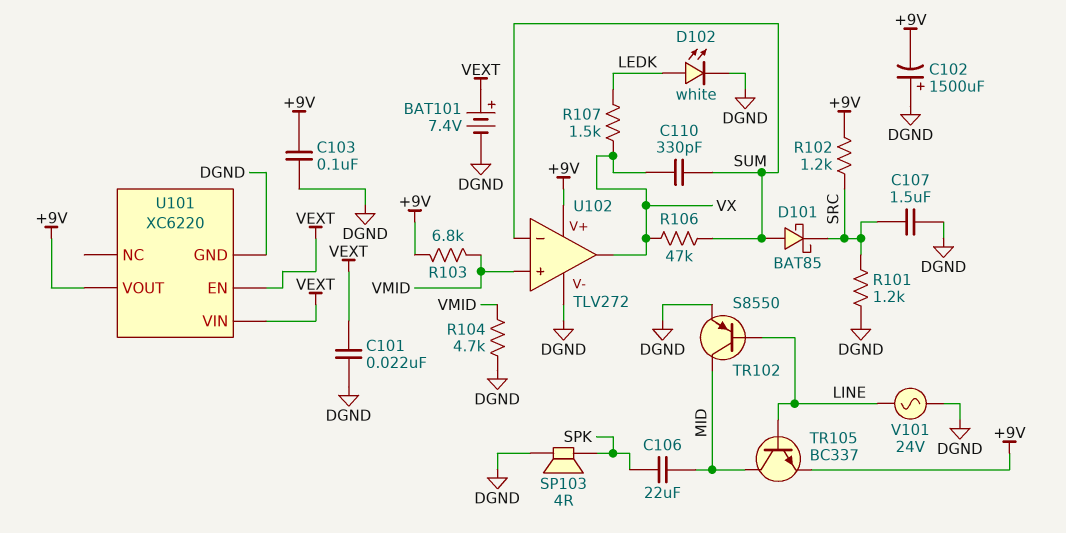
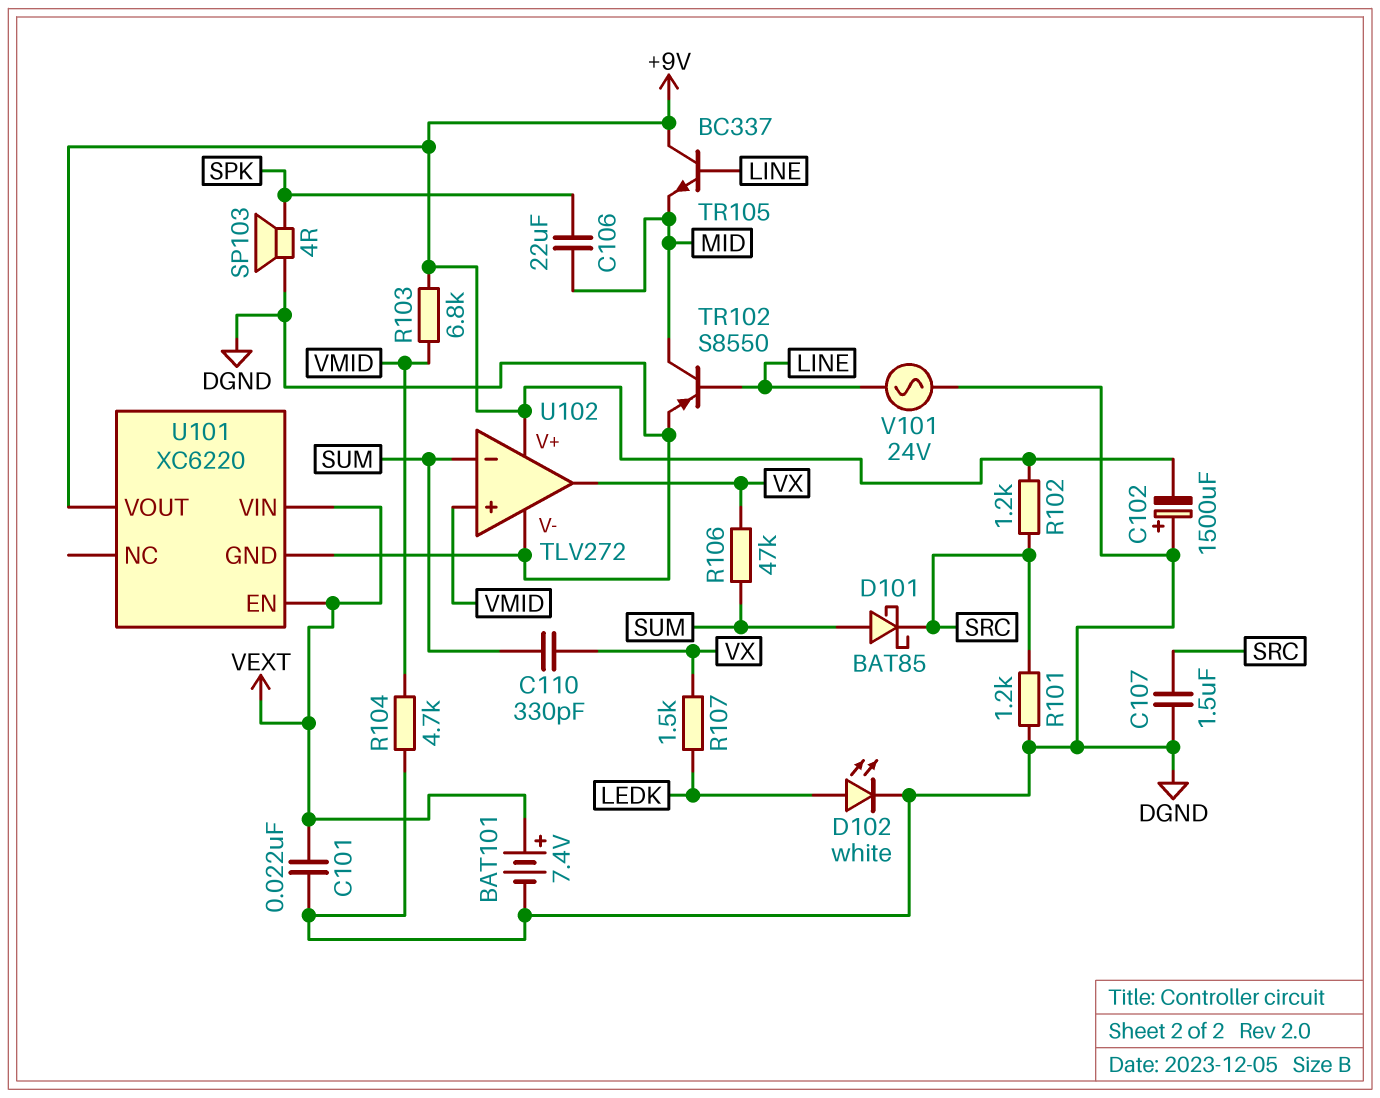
C103: 100nF (+9V, DGND) -> none
TR105: NPN BC337 (B LINE, C MID, E +9V) -> NPN BC337 (B LINE, C +9V, E MID)

